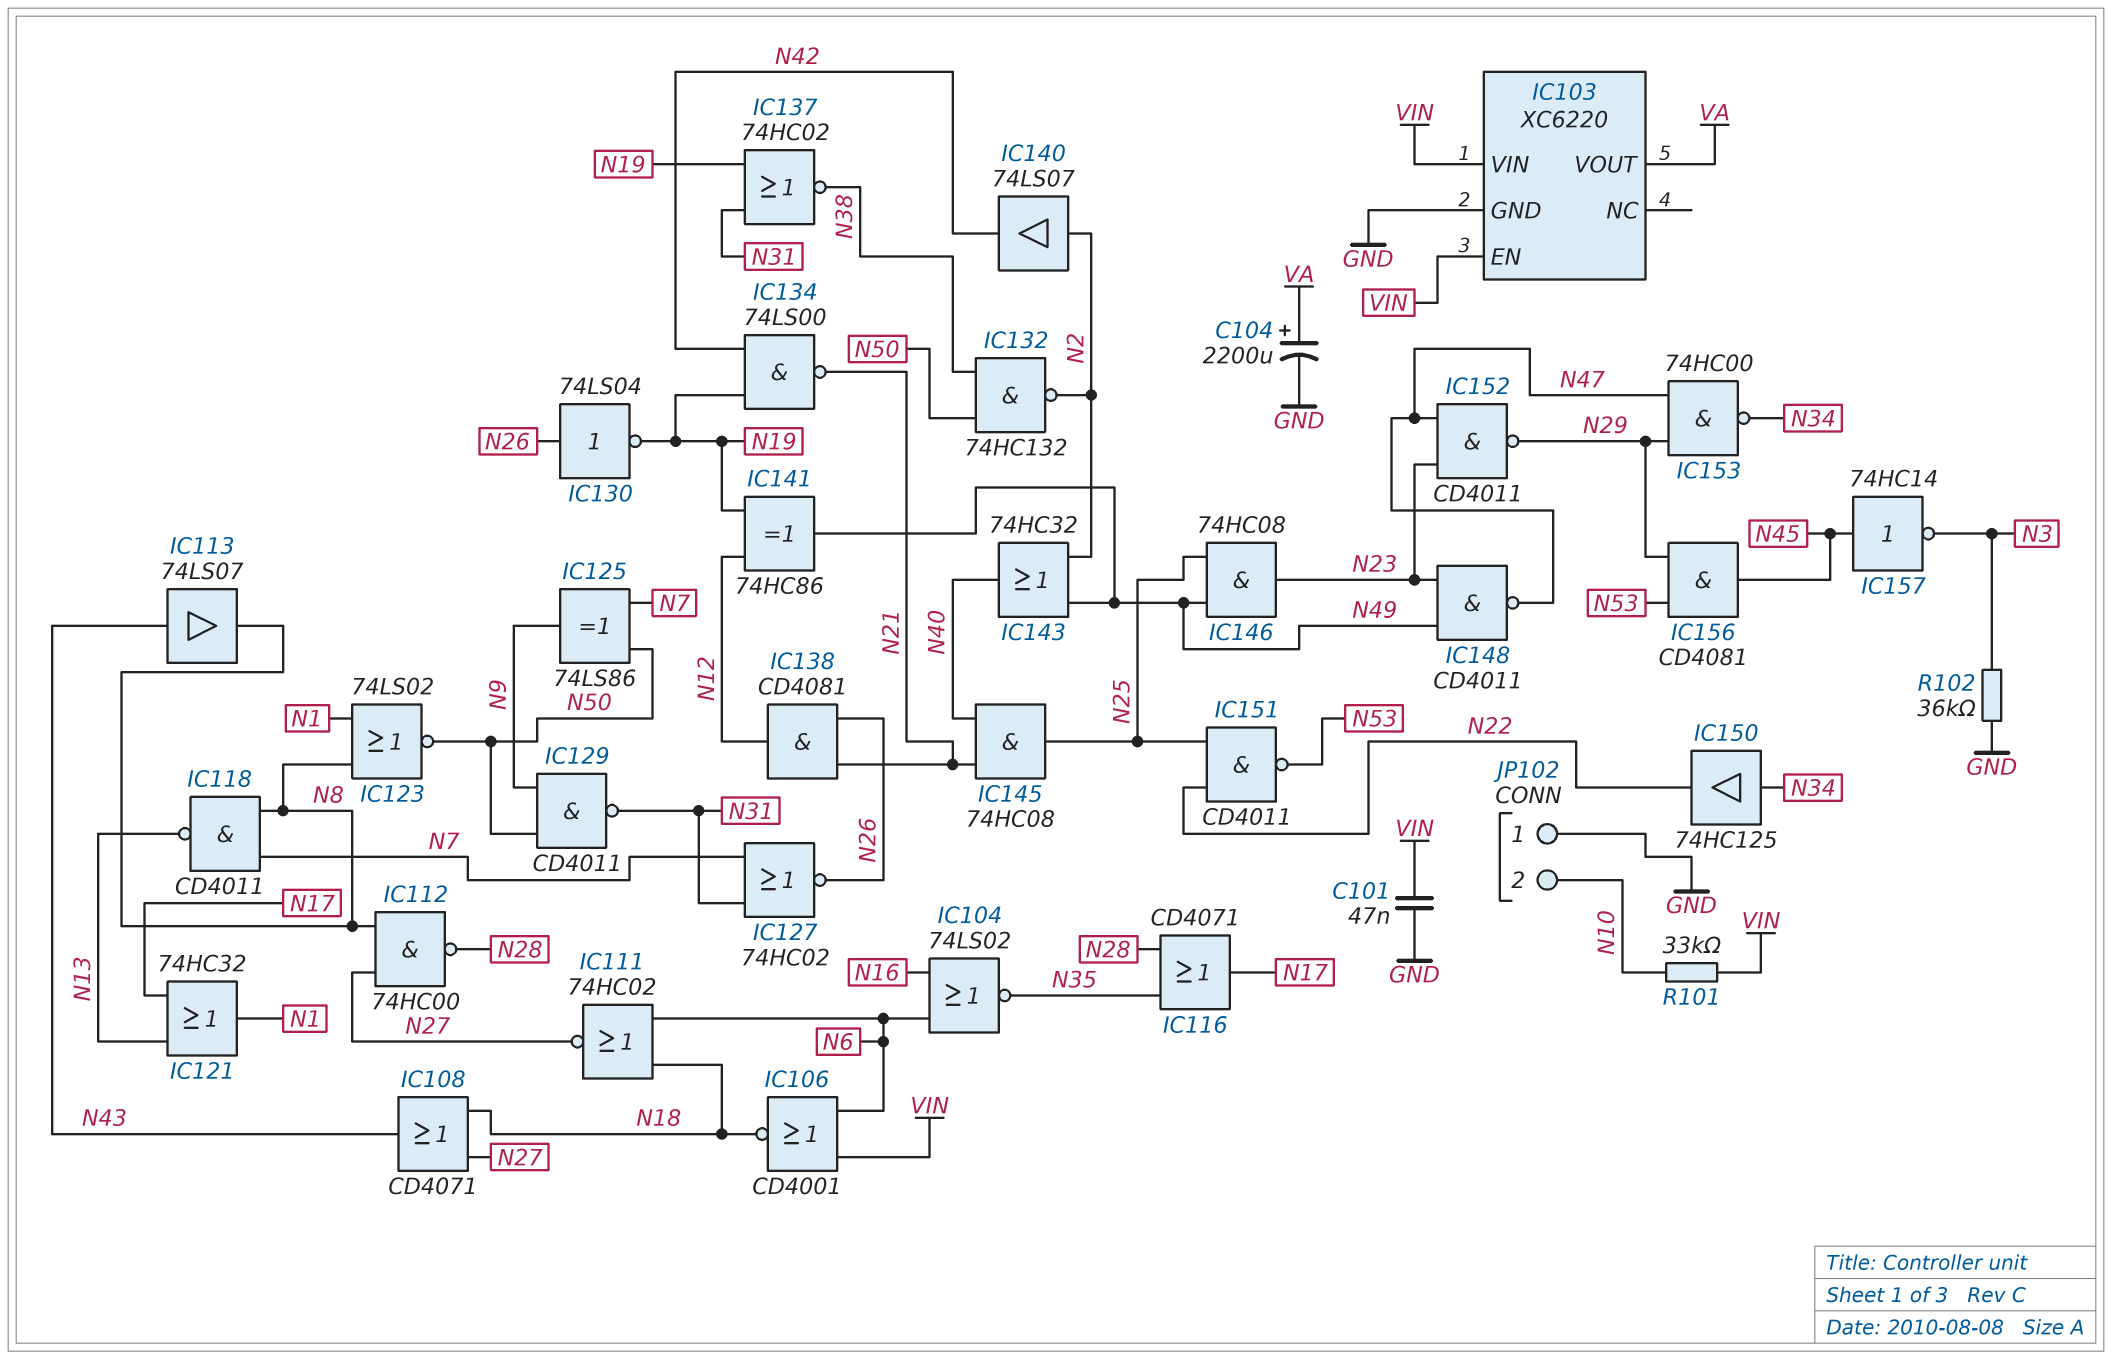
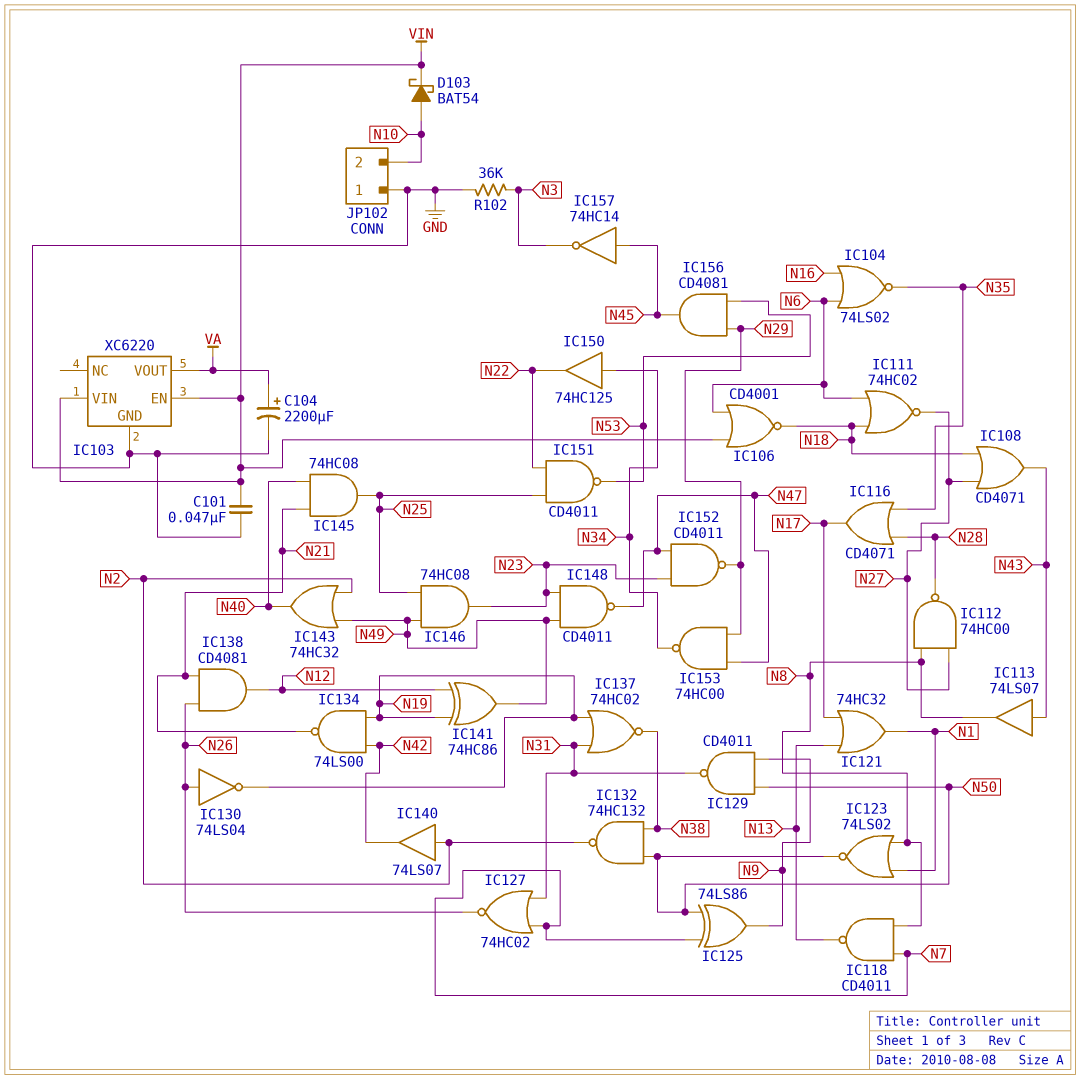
D103: none -> schottky BAT54 (A N10, K VIN)
R101: 33k (N10, VIN) -> none

